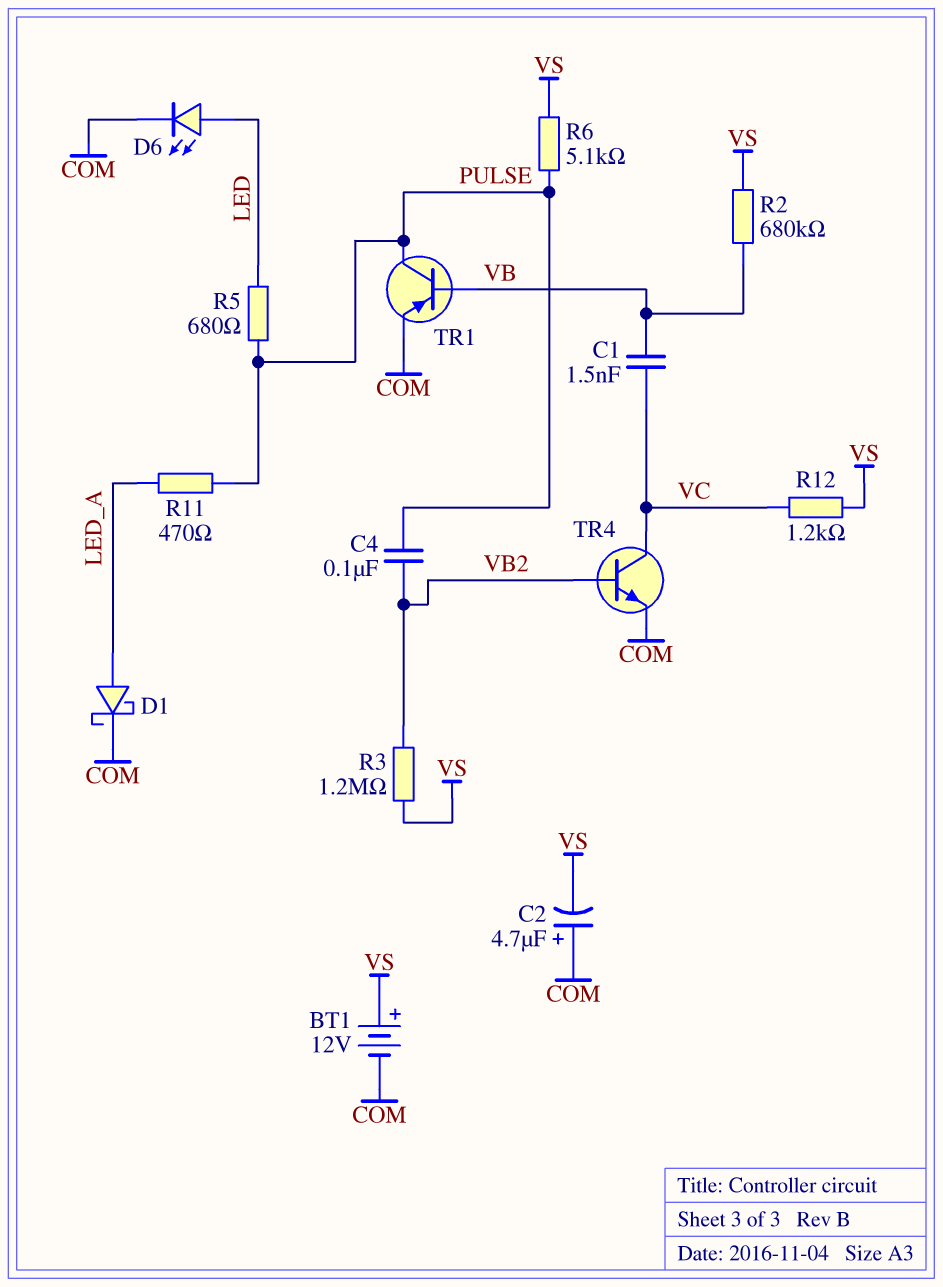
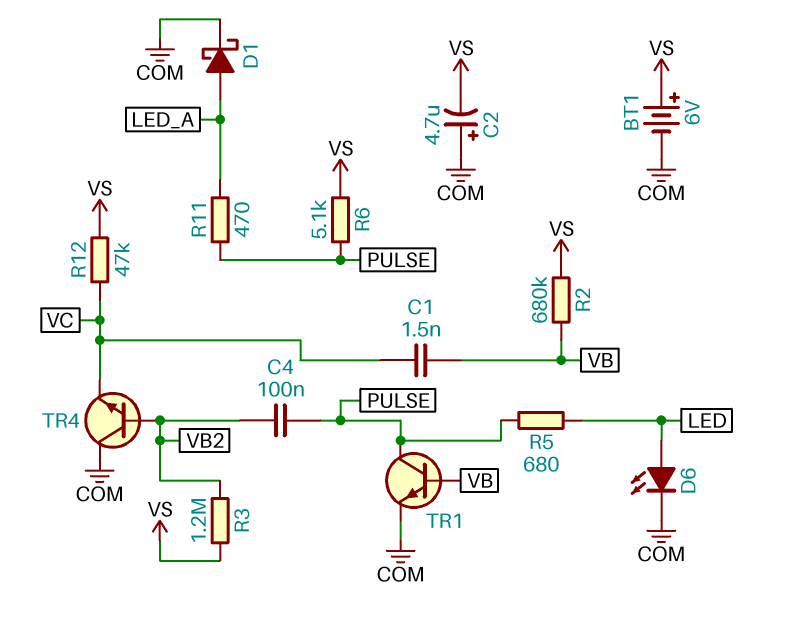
BT1: 12V (plus VS, minus COM) -> 6V (plus VS, minus COM)
R12: 1.2k (VC, VS) -> 47k (VC, VS)
TR1: PNP (B VB, C PULSE, E COM) -> NPN (B VB, C PULSE, E COM)
TR4: NPN (B VB2, C VC, E COM) -> NPN (B VB2, C COM, E VC)

